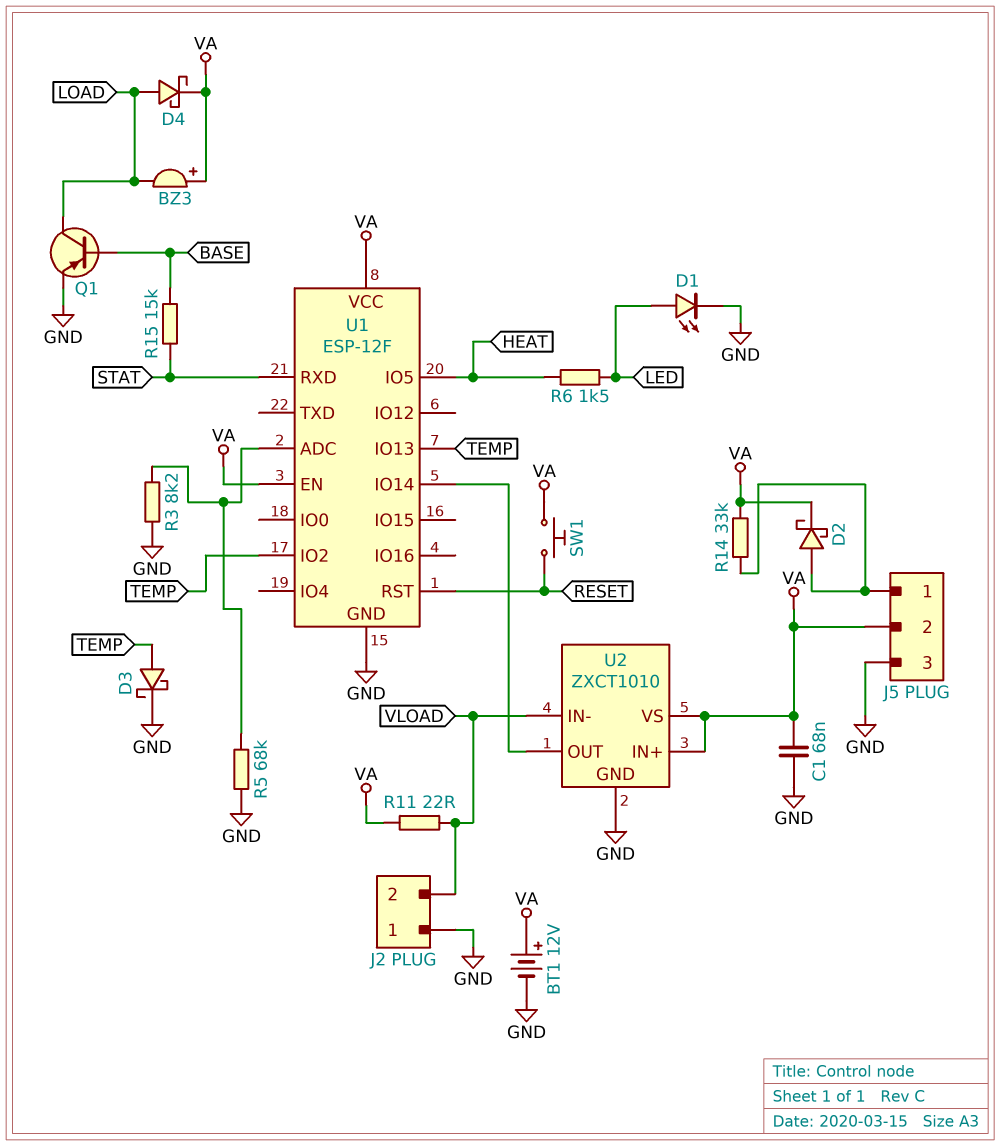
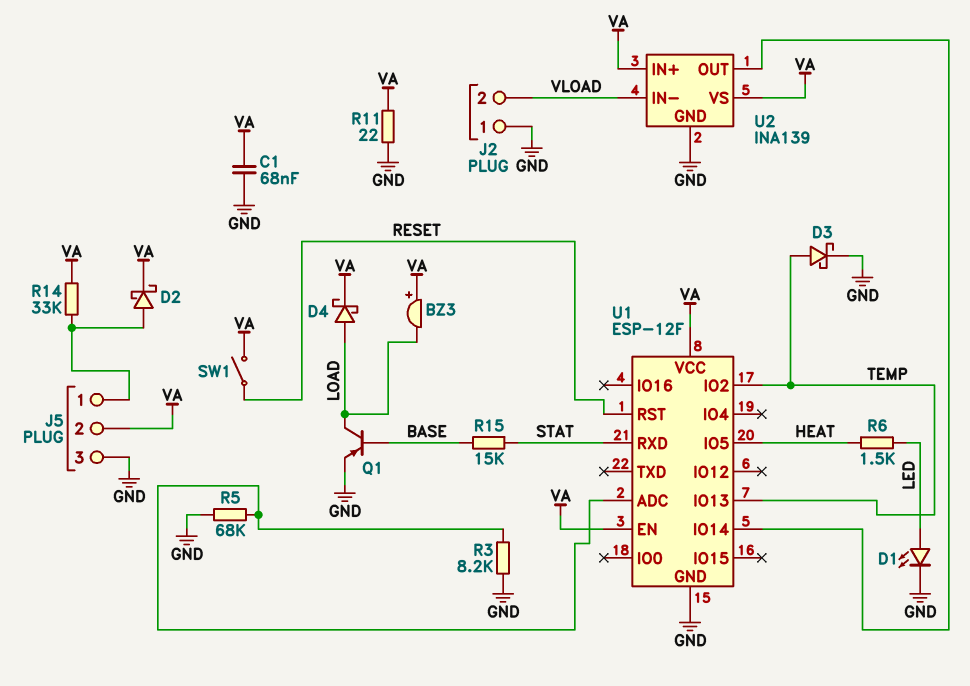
BT1: 12V (plus VA, minus GND) -> none
R11: 22 (VA, VLOAD) -> 22 (GND, VA)
SW1: button (RESET, VA) -> switch (RESET, VA)
U2: ZXCT1010 -> INA139

